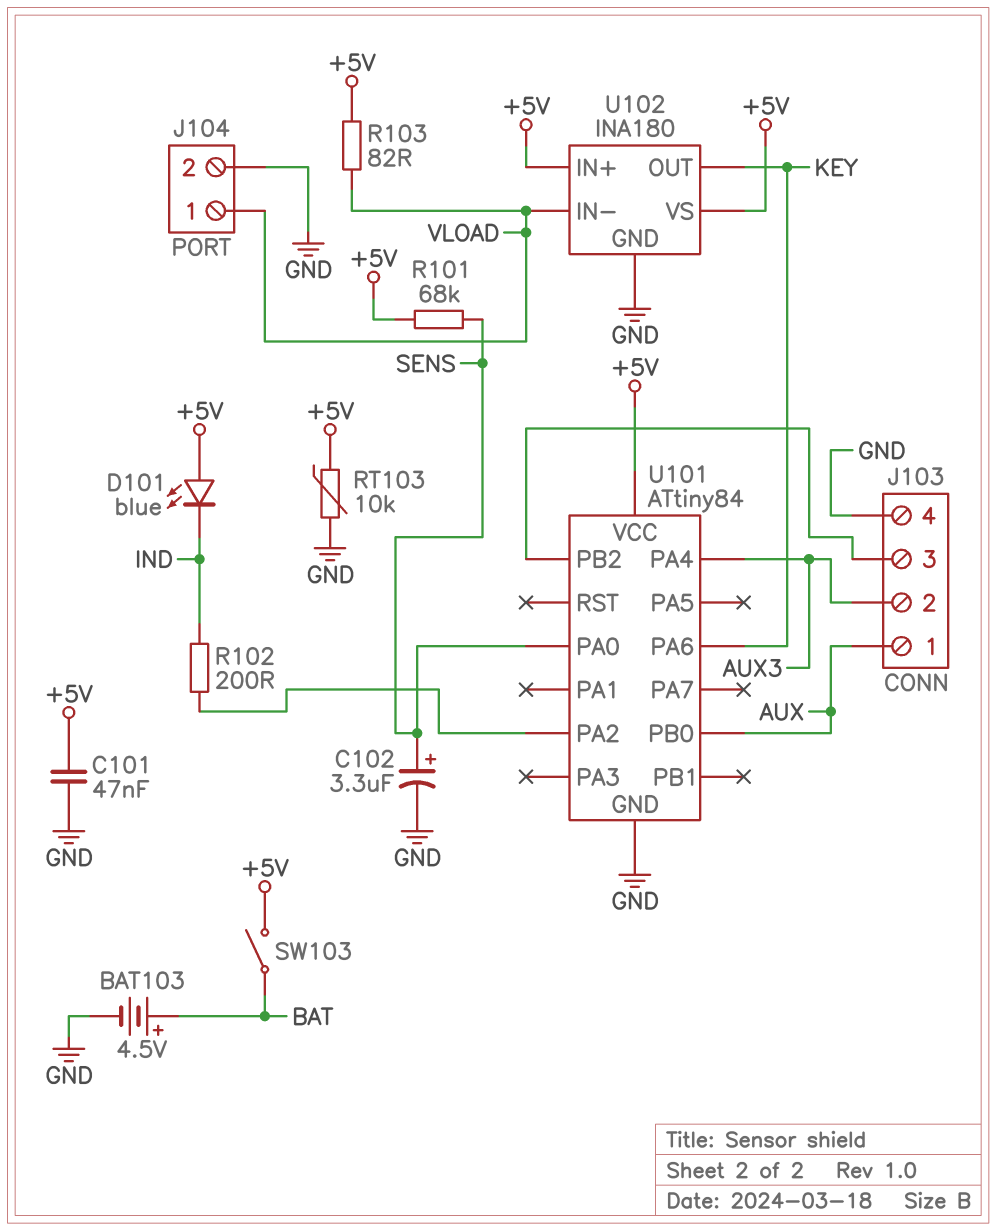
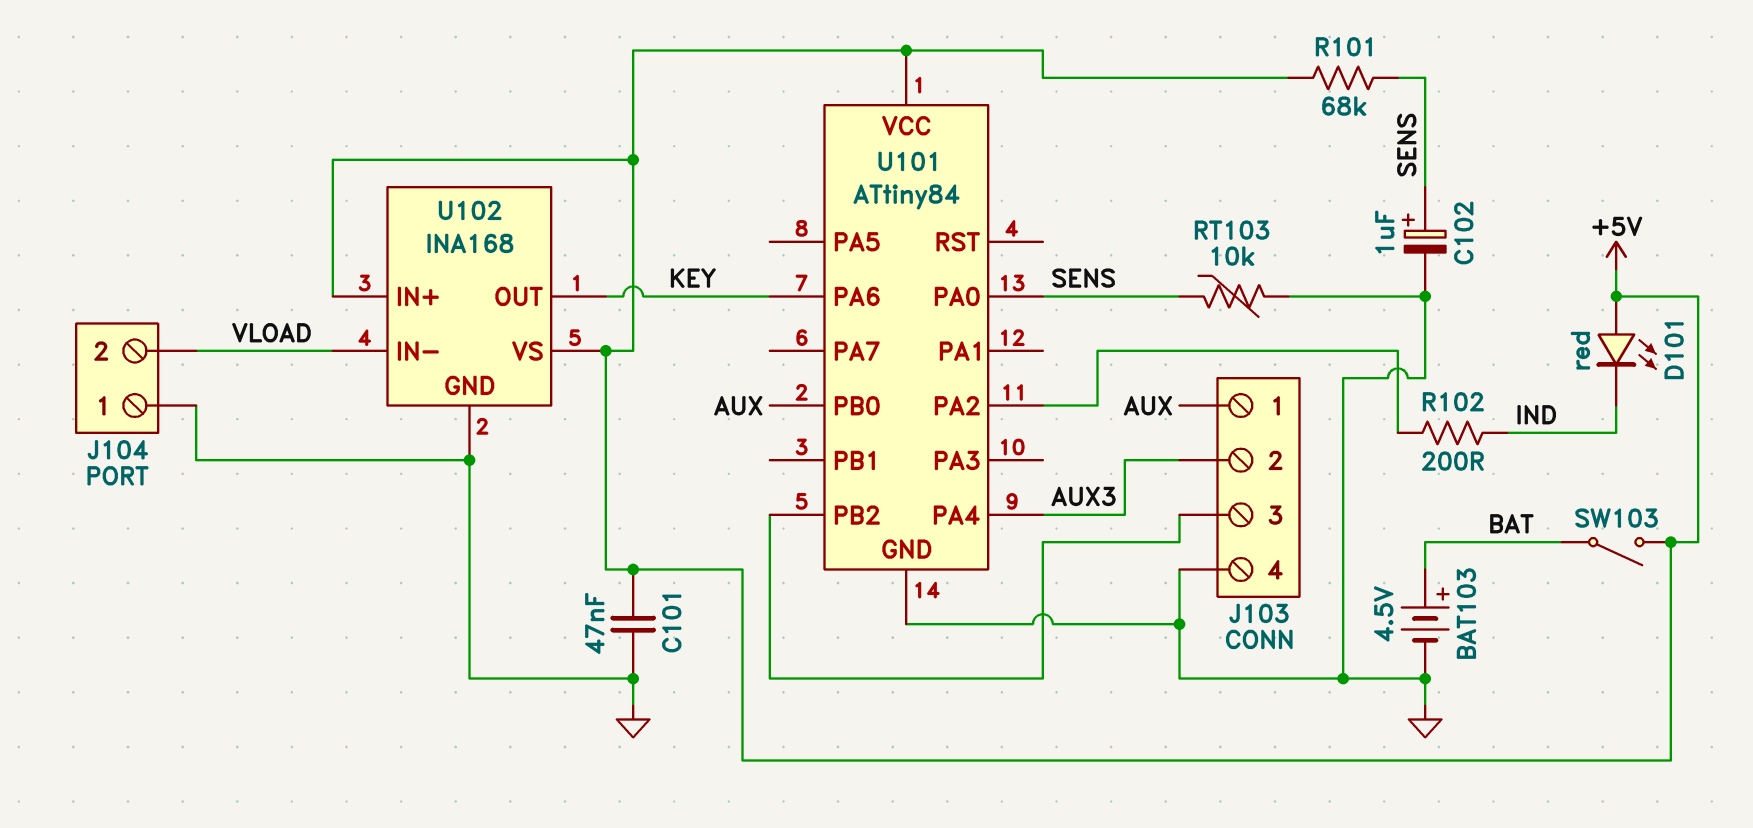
C102: 3.3uF (plus SENS, minus GND) -> 1uF (plus SENS, minus GND)
D101: LED blue (A +5V, K IND) -> LED red (A +5V, K IND)
J104 pin 1: VLOAD -> GND
J104 pin 2: GND -> VLOAD
R103: 82 (+5V, VLOAD) -> none
RT103: 10k (+5V, GND) -> 10k (GND, SENS)
U102: INA180 -> INA168

